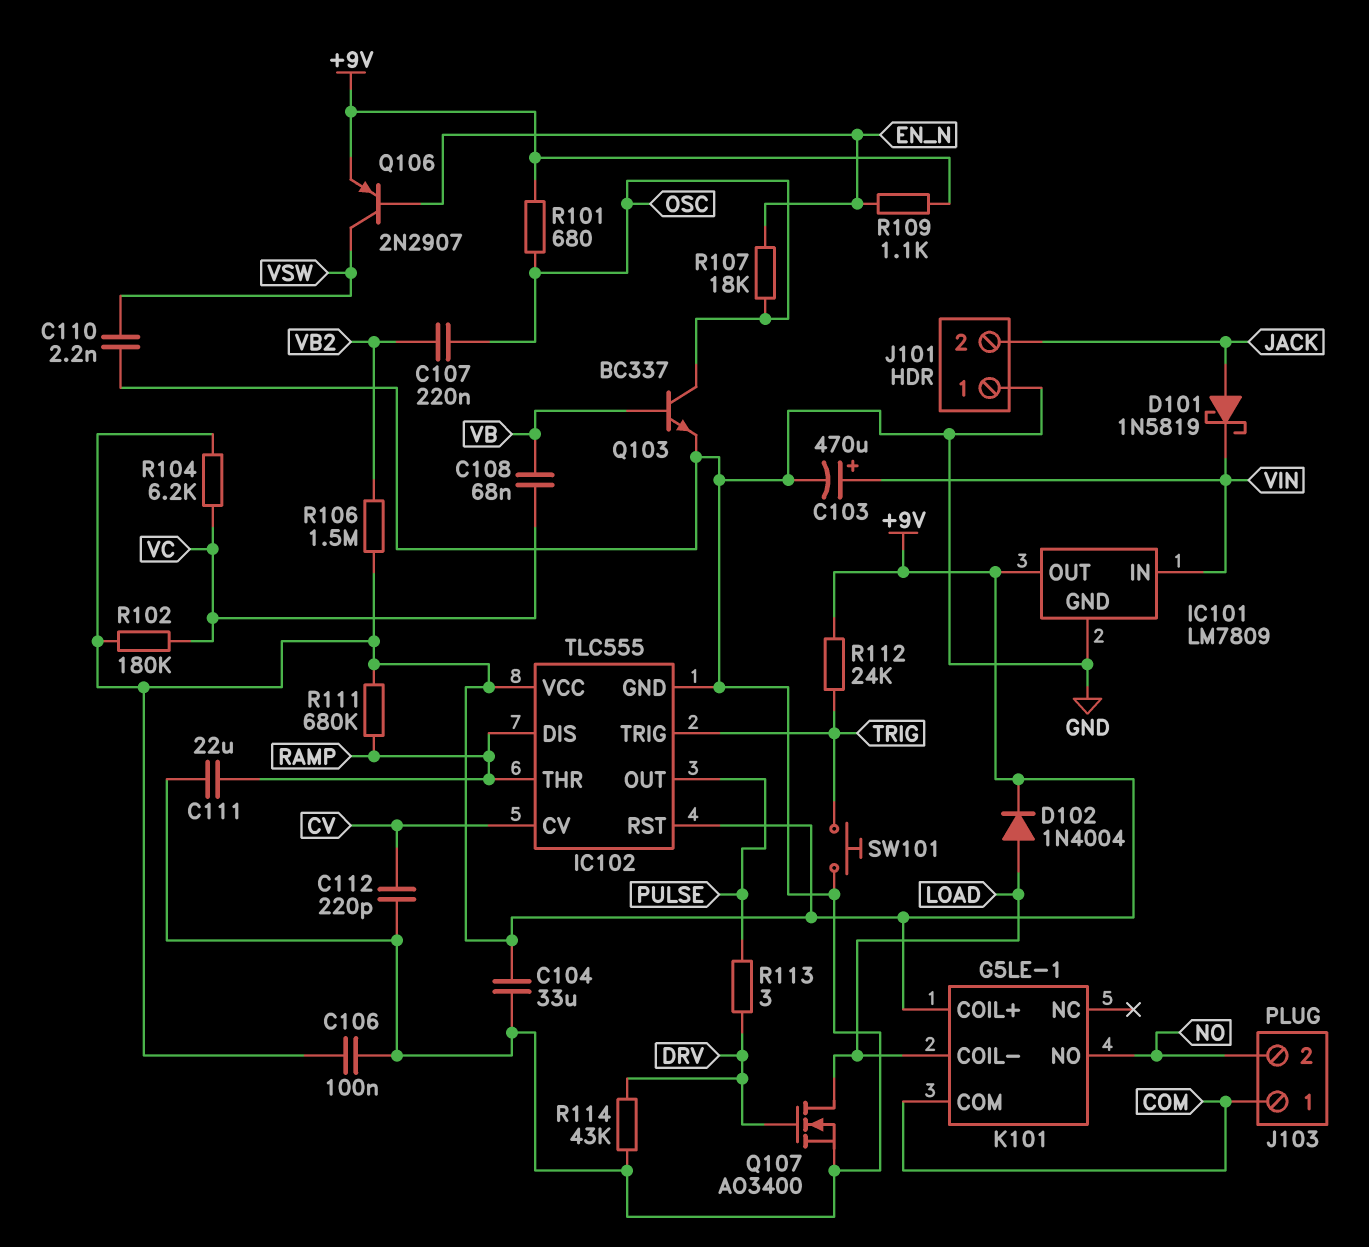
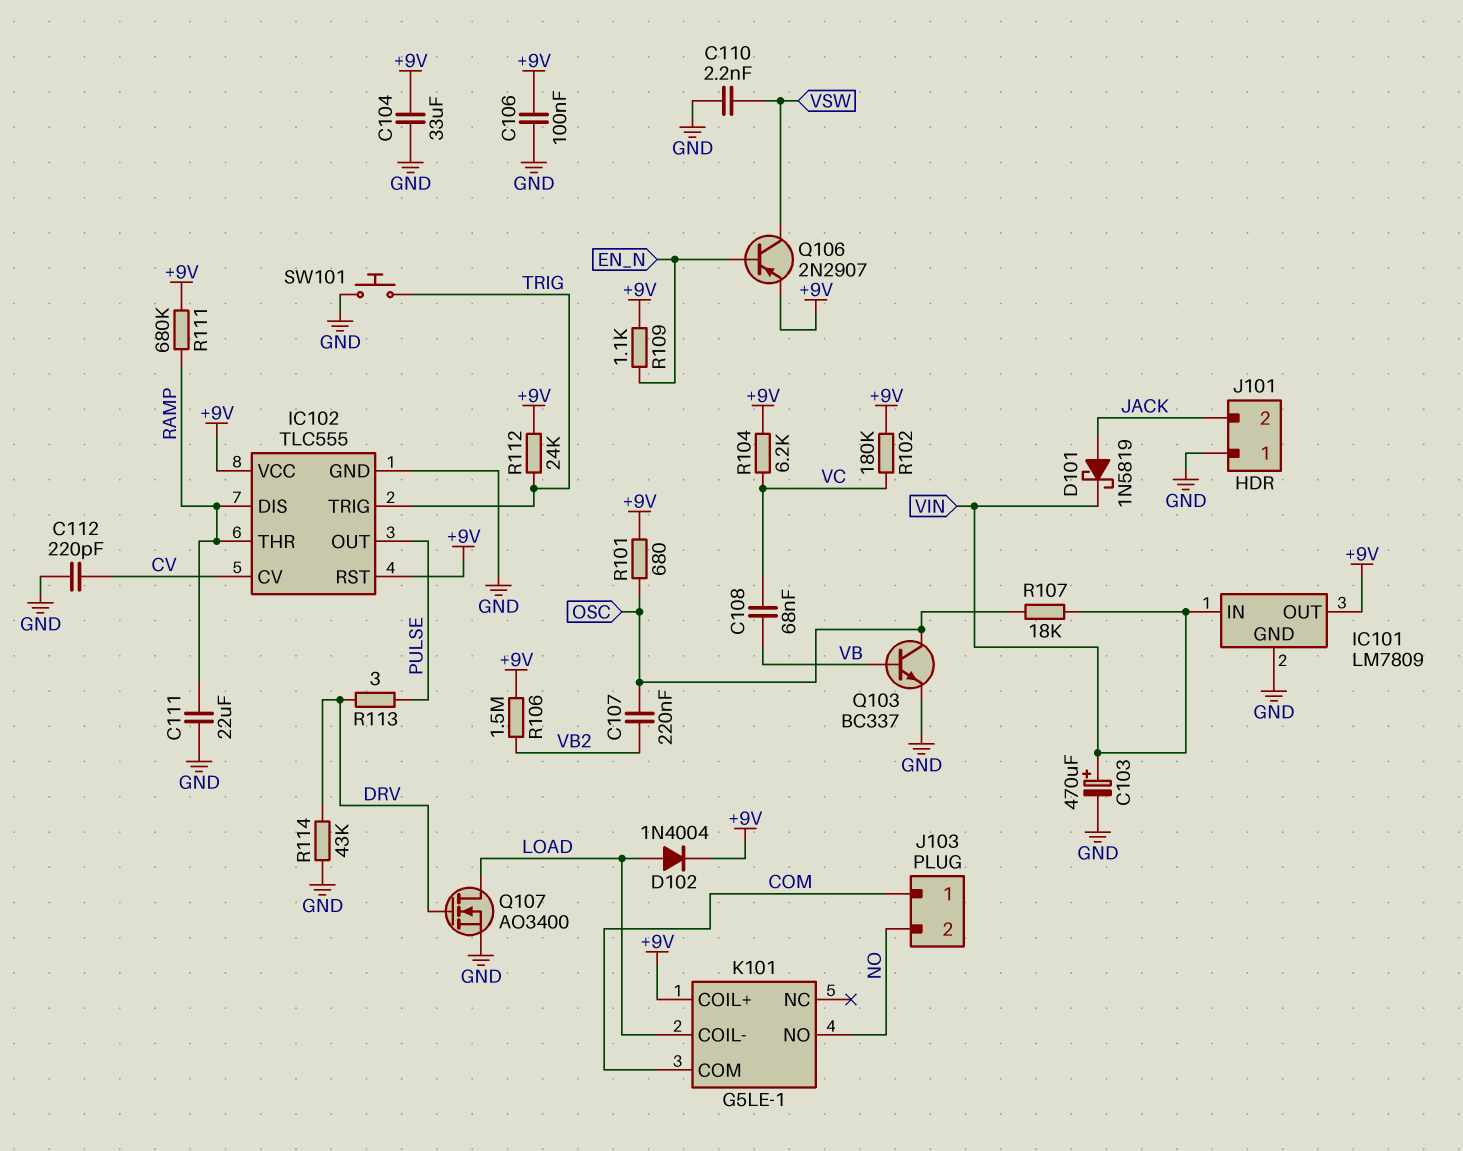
R107: 18k (EN_N, OSC) -> 18k (OSC, VIN)

